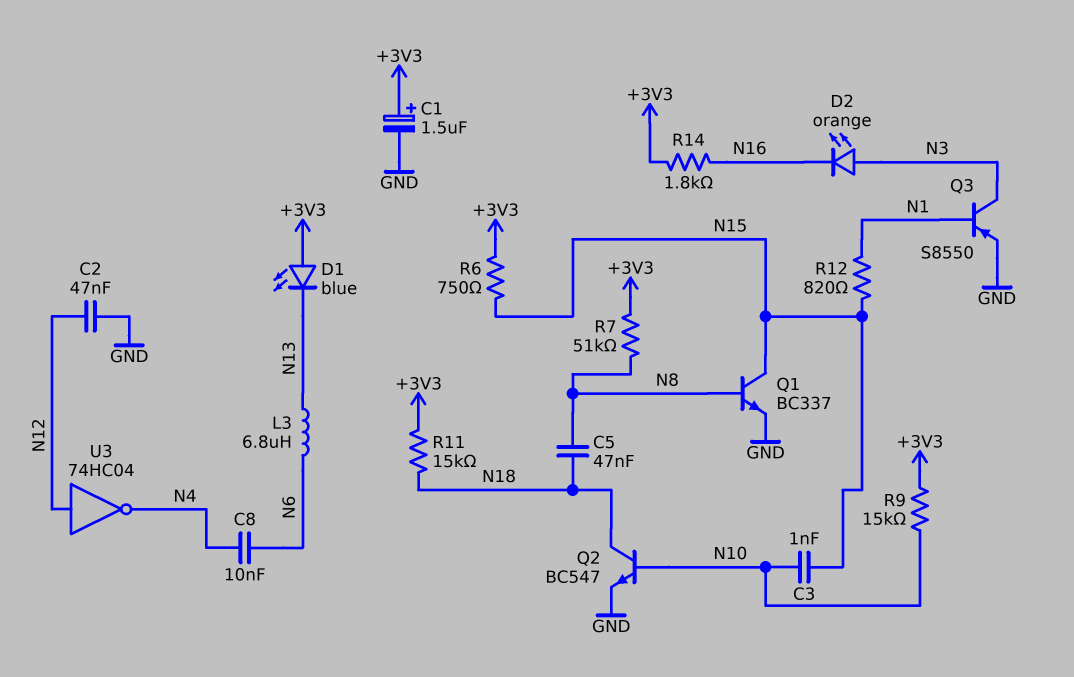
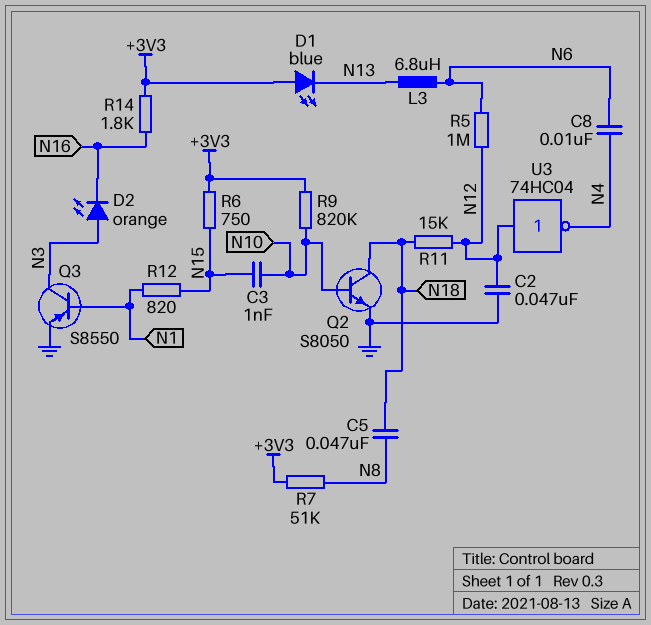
C1: 1.5uF (plus +3V3, minus GND) -> none
Q1: NPN BC337 (B N8, C N15, E GND) -> none
Q2: NPN BC547 (B N10, C N18, E GND) -> NPN S8050 (B N10, C N18, E GND)
R5: none -> 1M (N6, N12)
R9: 15k (+3V3, N10) -> 820k (+3V3, N10)
R11: 15k (+3V3, N18) -> 15k (N12, N18)

